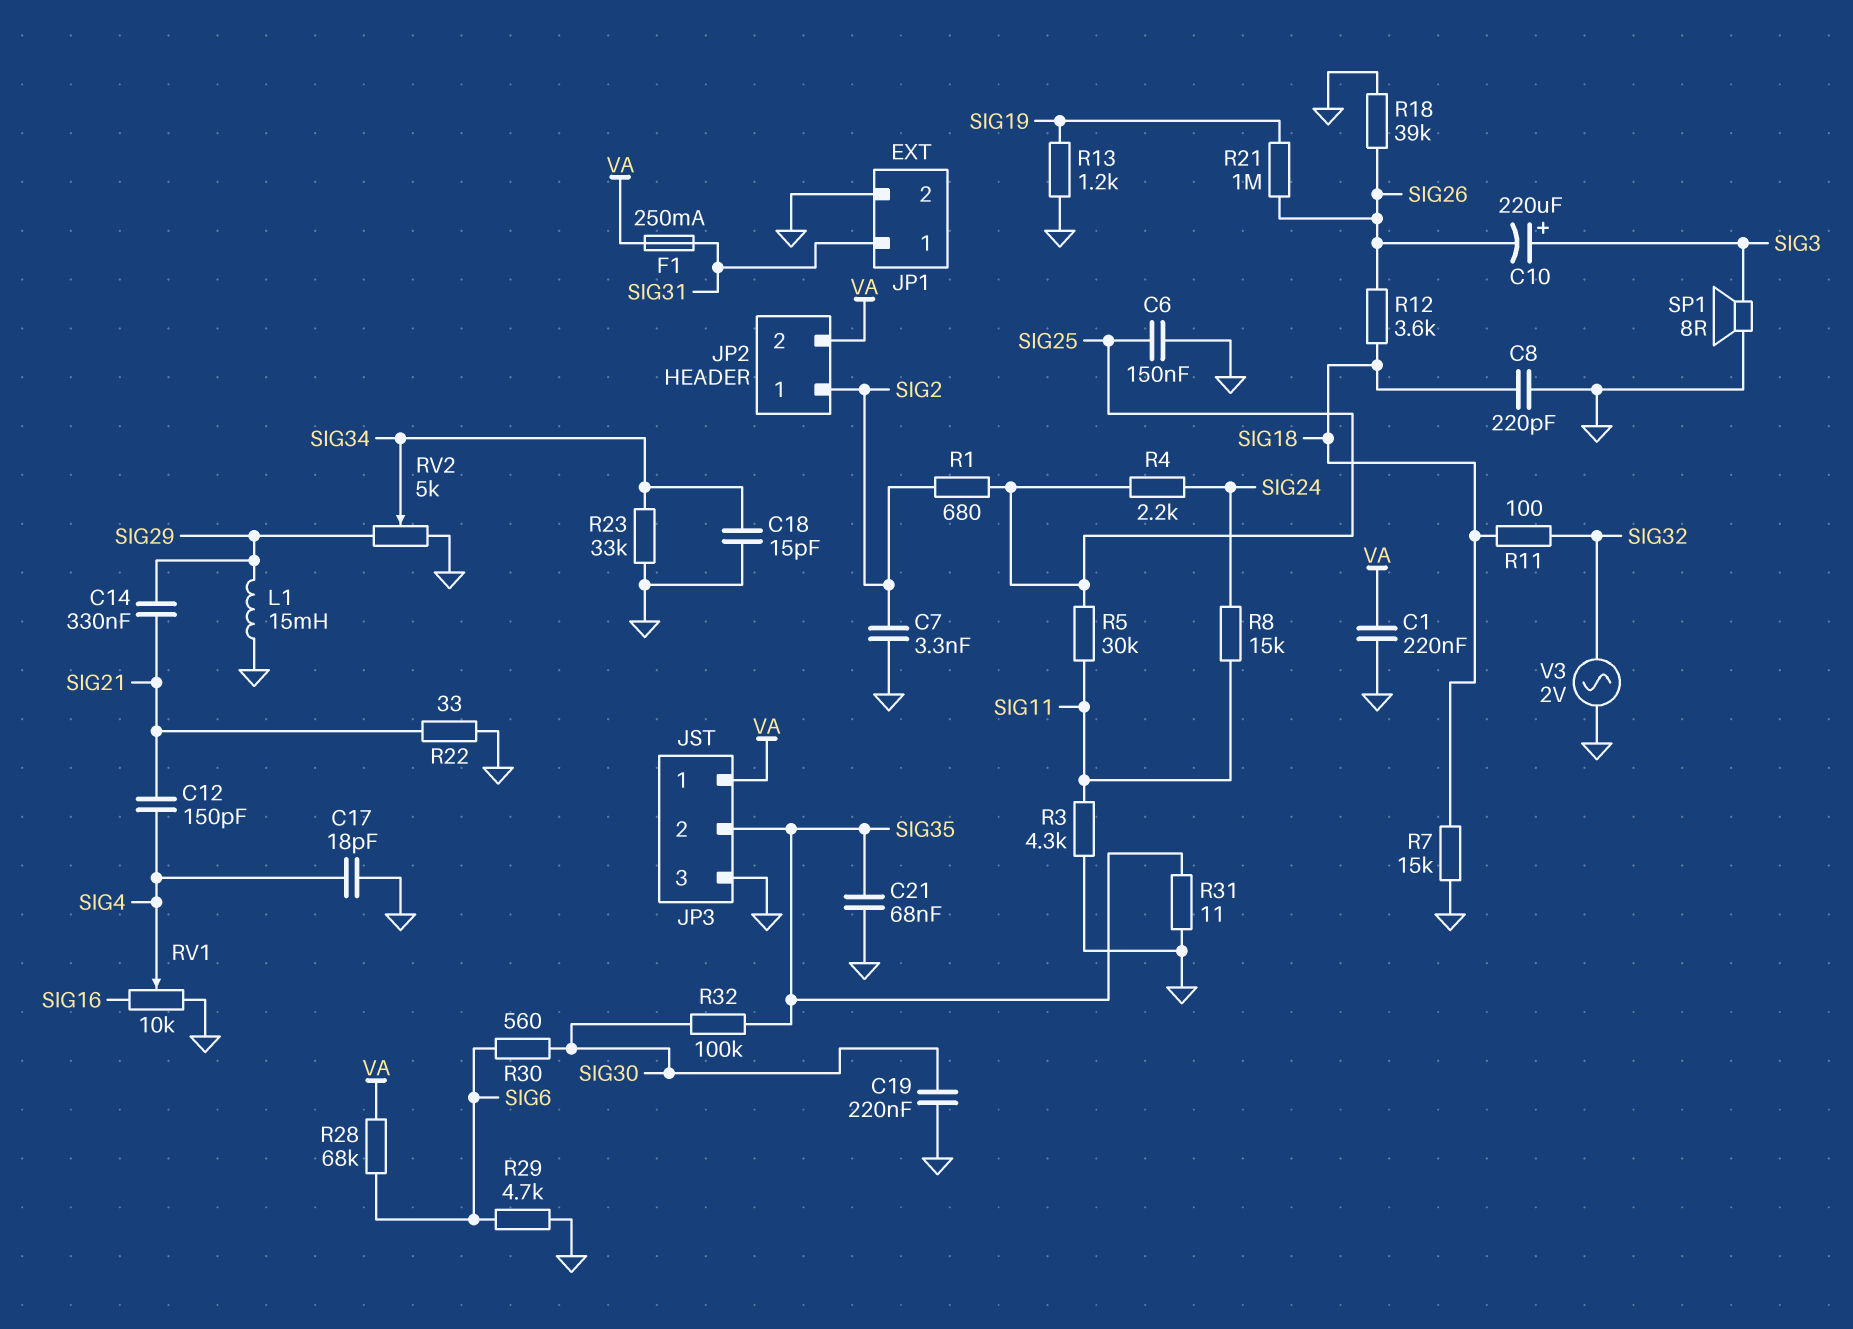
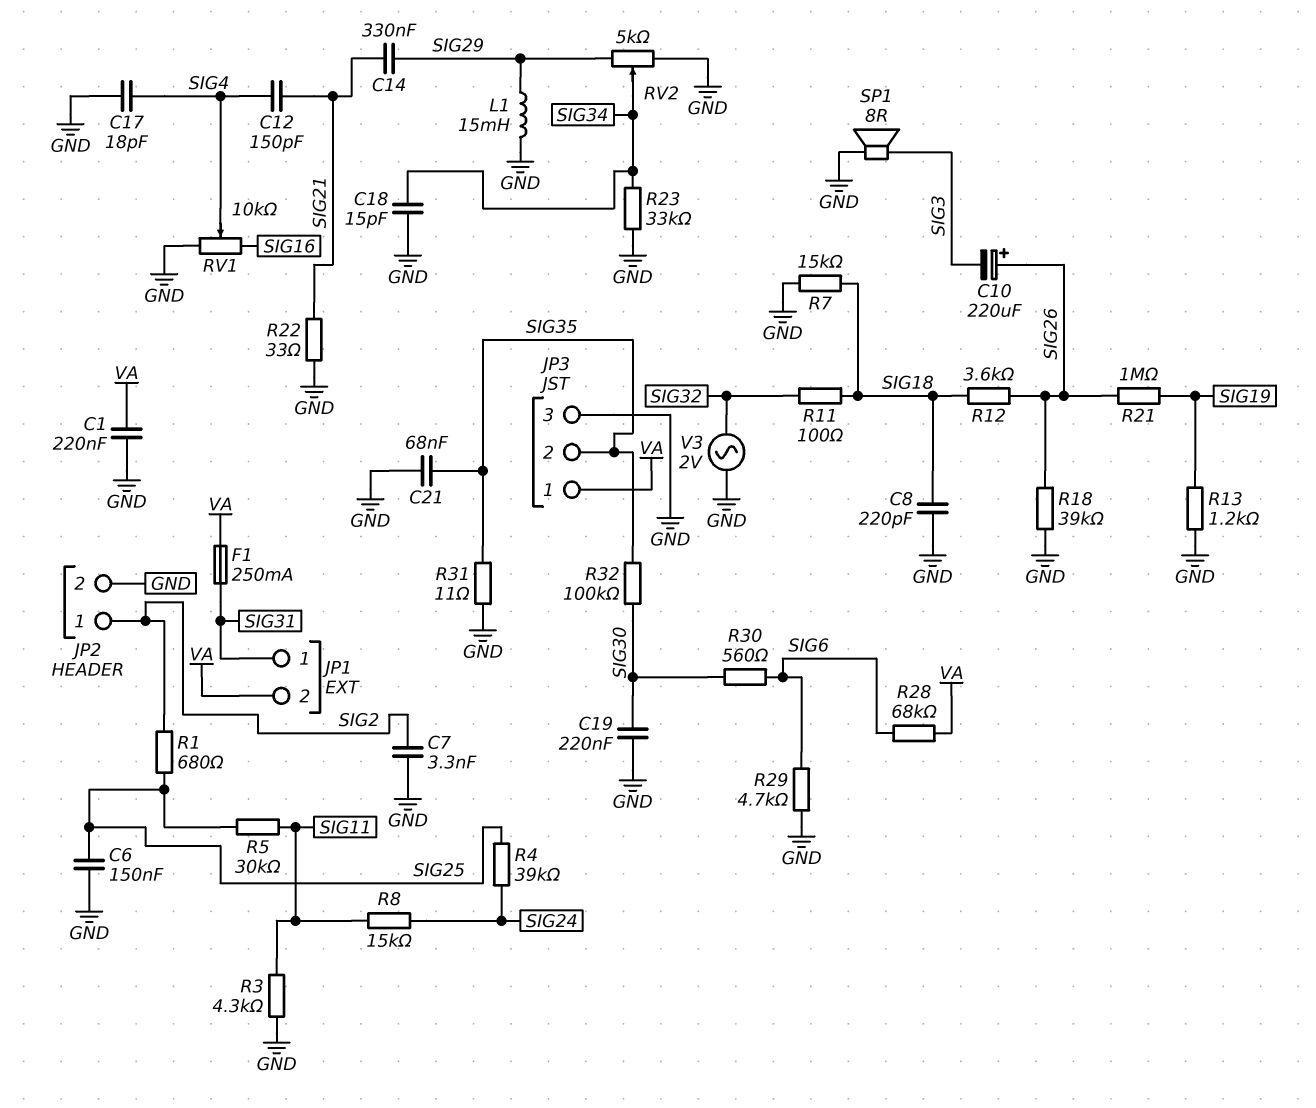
C10: 220uF (plus SIG3, minus SIG26) -> 220uF (plus SIG26, minus SIG3)
JP1 pin 2: GND -> VA
JP2 pin 2: VA -> GND
R4: 2.2k (SIG24, SIG25) -> 39k (SIG24, SIG25)

